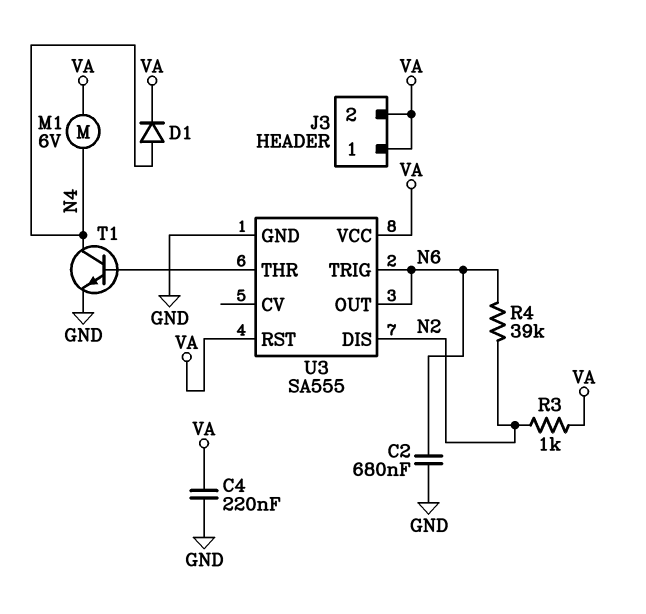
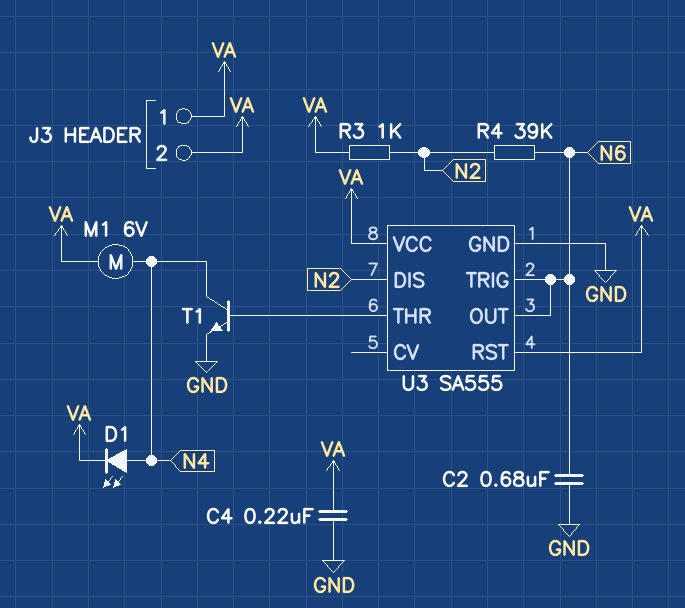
D1: diode (A N4, K VA) -> LED (A N4, K VA)

